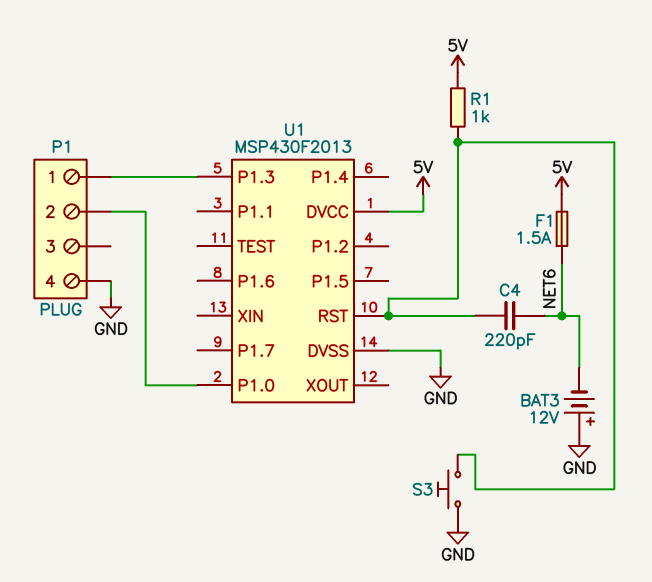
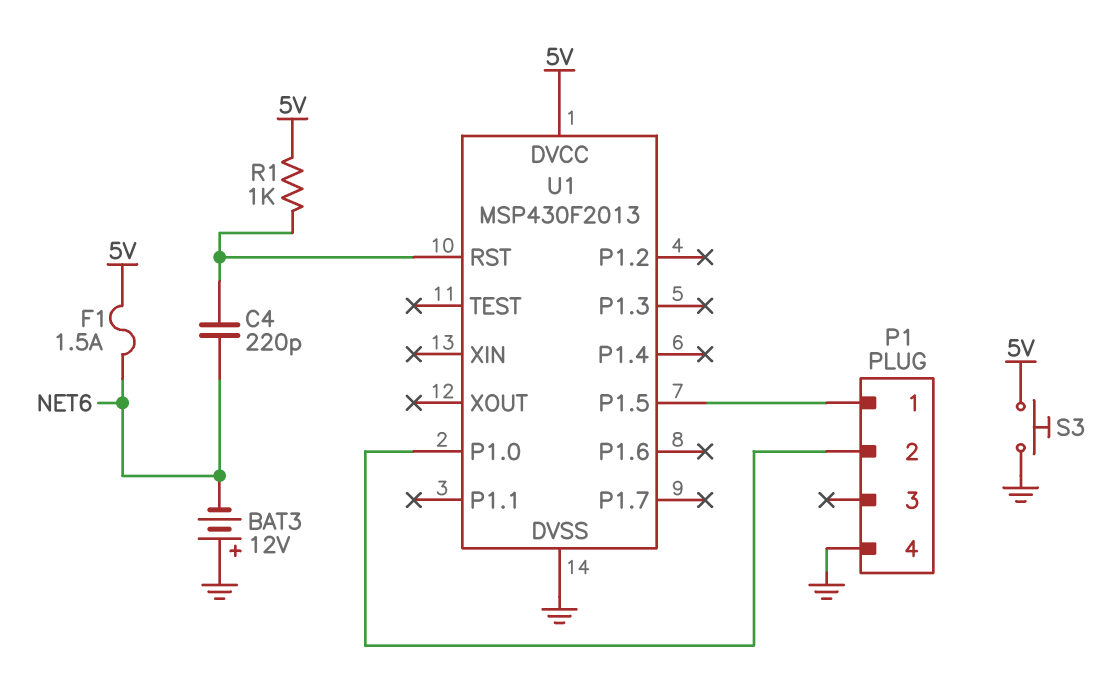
S3: button (GND, U1/RST) -> button (5V, GND)
U1 pin P1.3: P1/1 -> none
U1 pin P1.5: none -> P1/1

